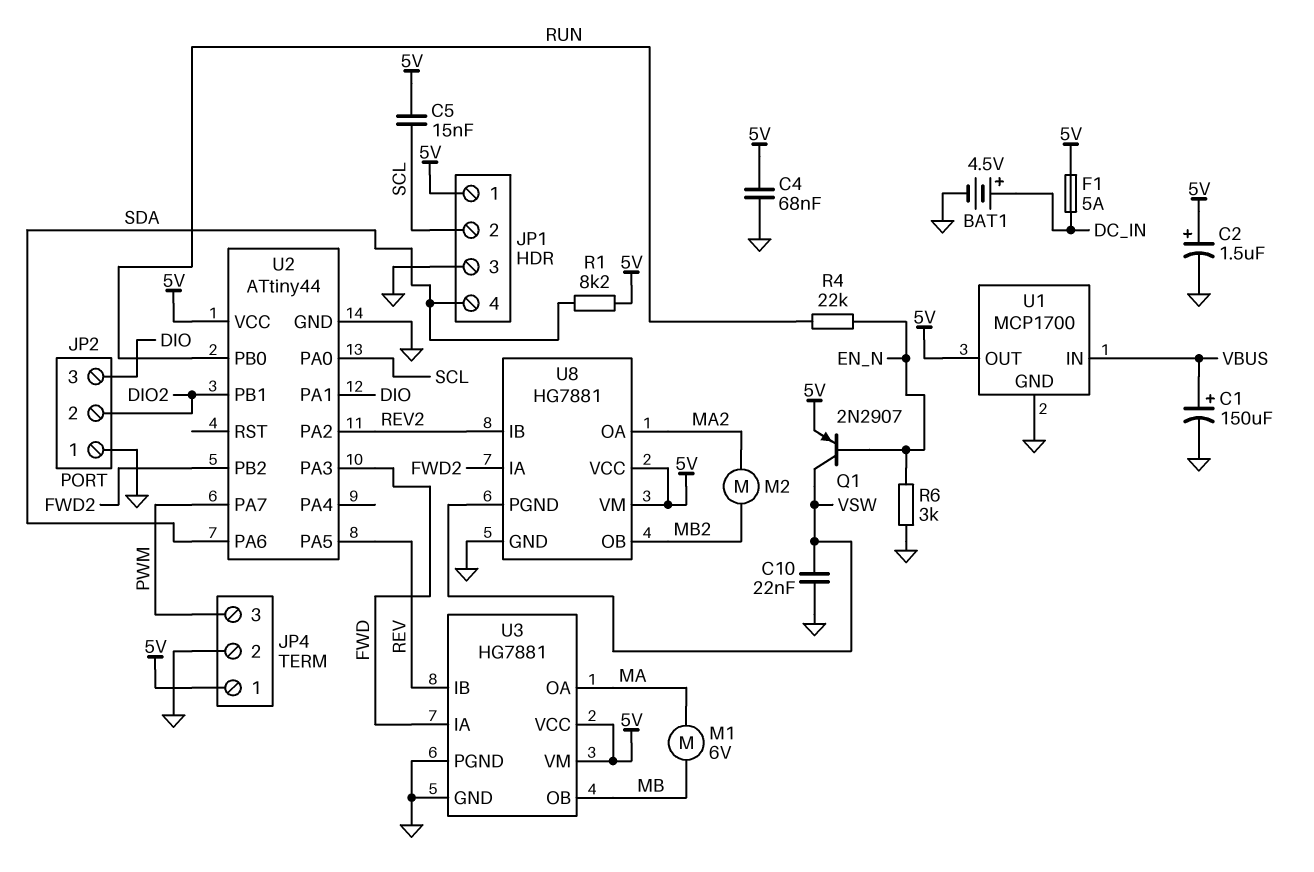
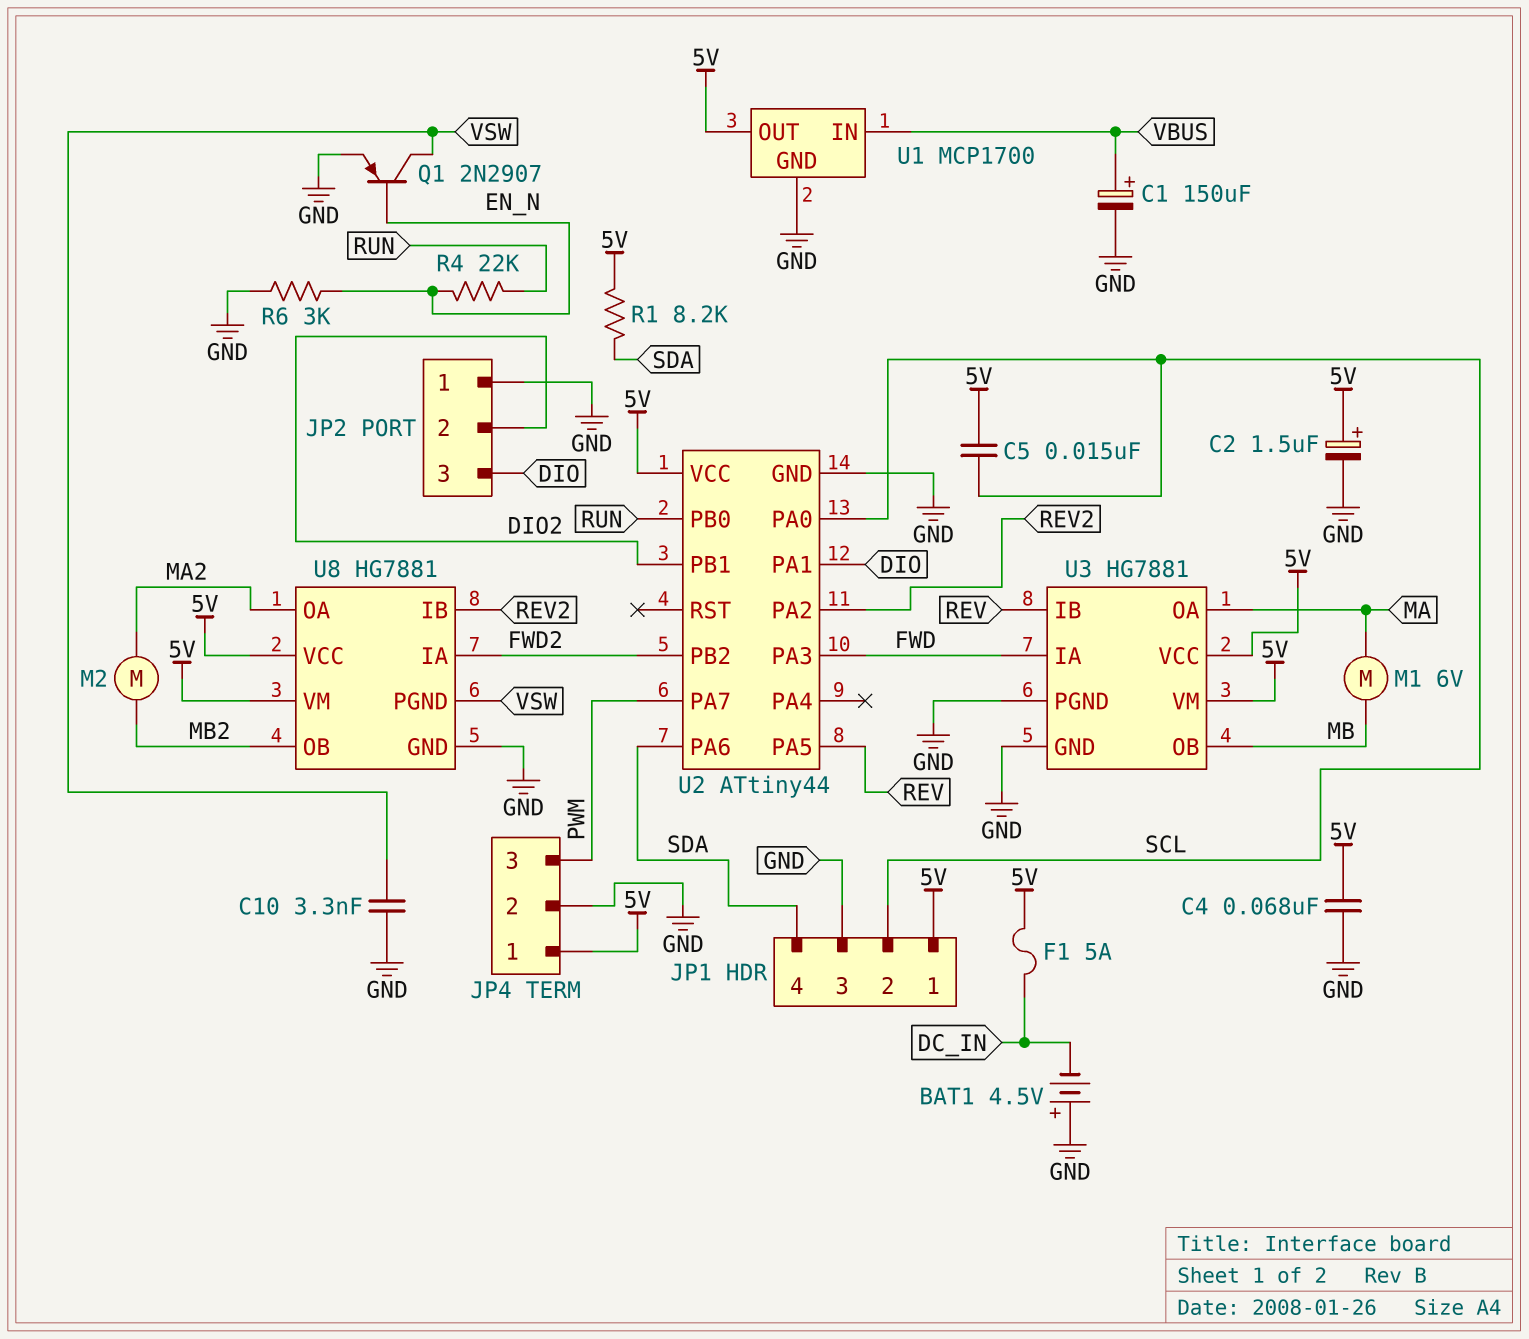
BAT1: 4.5V (plus DC_IN, minus GND) -> 4.5V (plus GND, minus DC_IN)
C10: 22nF (GND, VSW) -> 3.3nF (GND, VSW)
Q1: PNP 2N2907 (B EN_N, C VSW, E 5V) -> PNP 2N2907 (B EN_N, C VSW, E GND)

